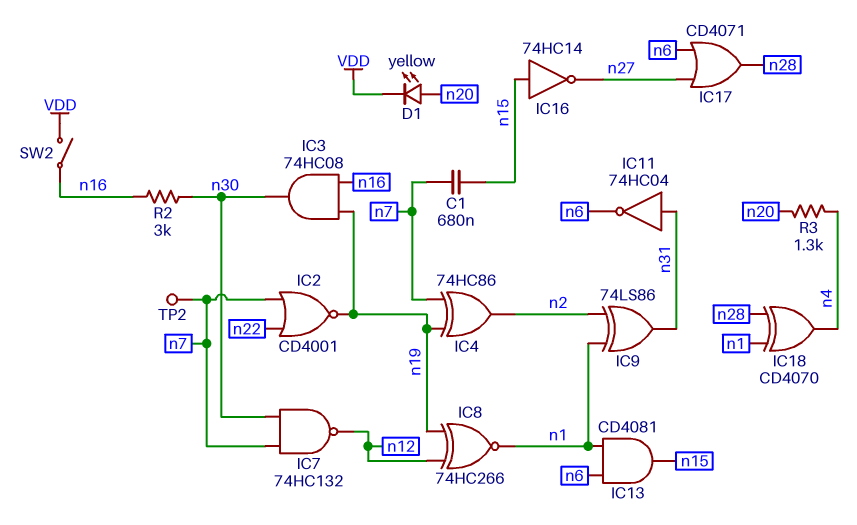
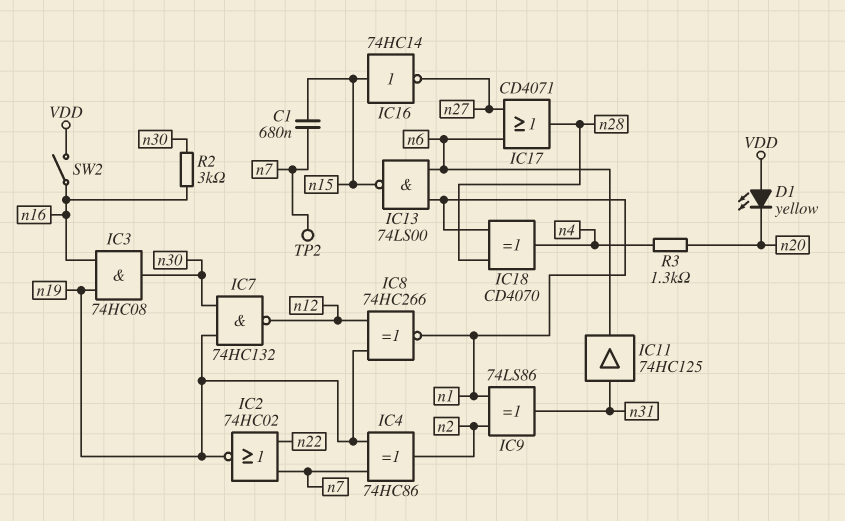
D1: LED yellow (A n20, K VDD) -> LED yellow (A VDD, K n20)
IC2: NOR CD4001 (in n7, in n22, out n19) -> NOR 74HC02 (in n7, in n22, out n19)
IC7: NAND 74HC132 (in n7, in n30, out n12) -> NAND 74HC132 (in n19, in n30, out n12)
IC11: NOT 74HC04 (in n31, out n6) -> buffer 74HC125 (in n31, out n6)
IC13: AND CD4081 (in n1, in n6, out n15) -> NAND 74LS00 (in n1, in n6, out n15)

